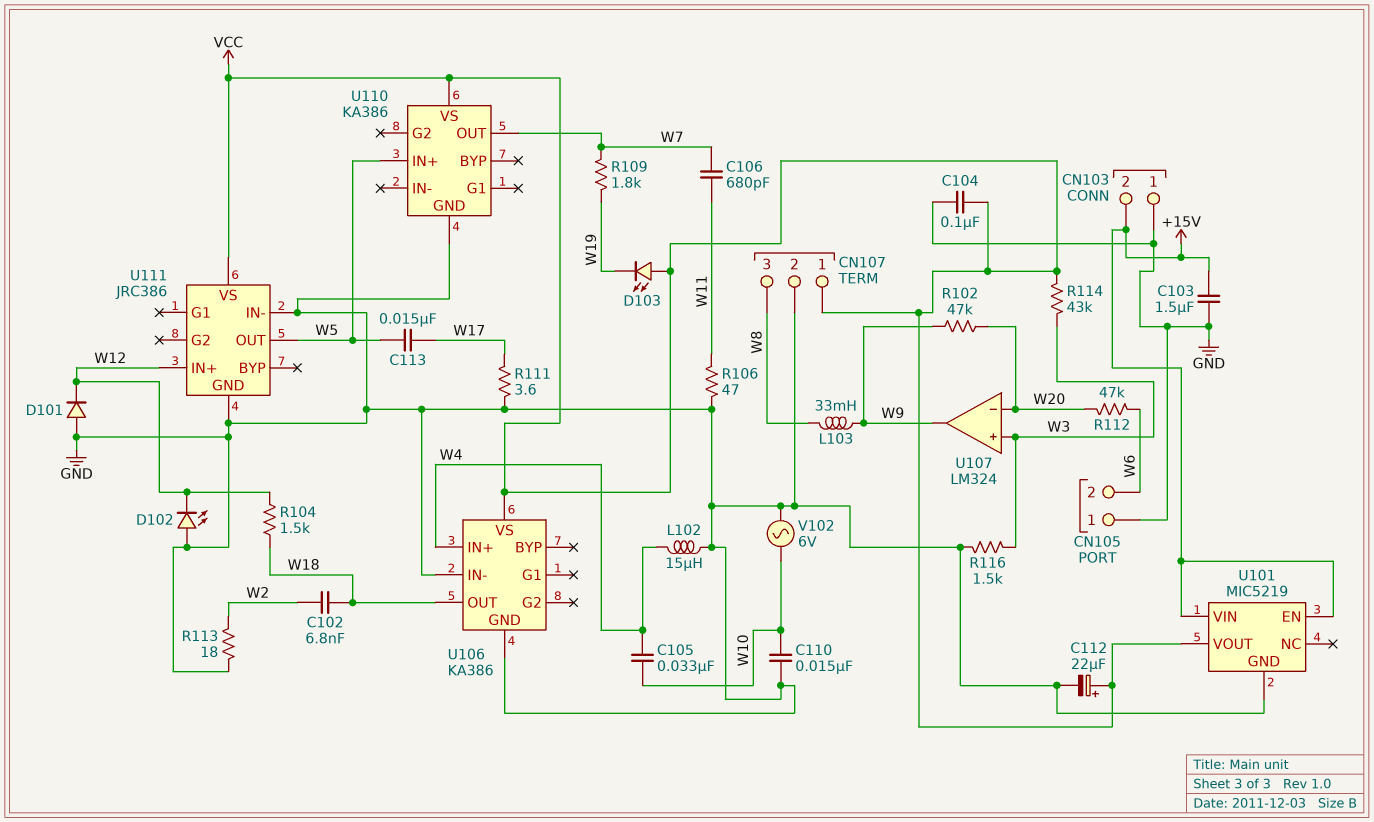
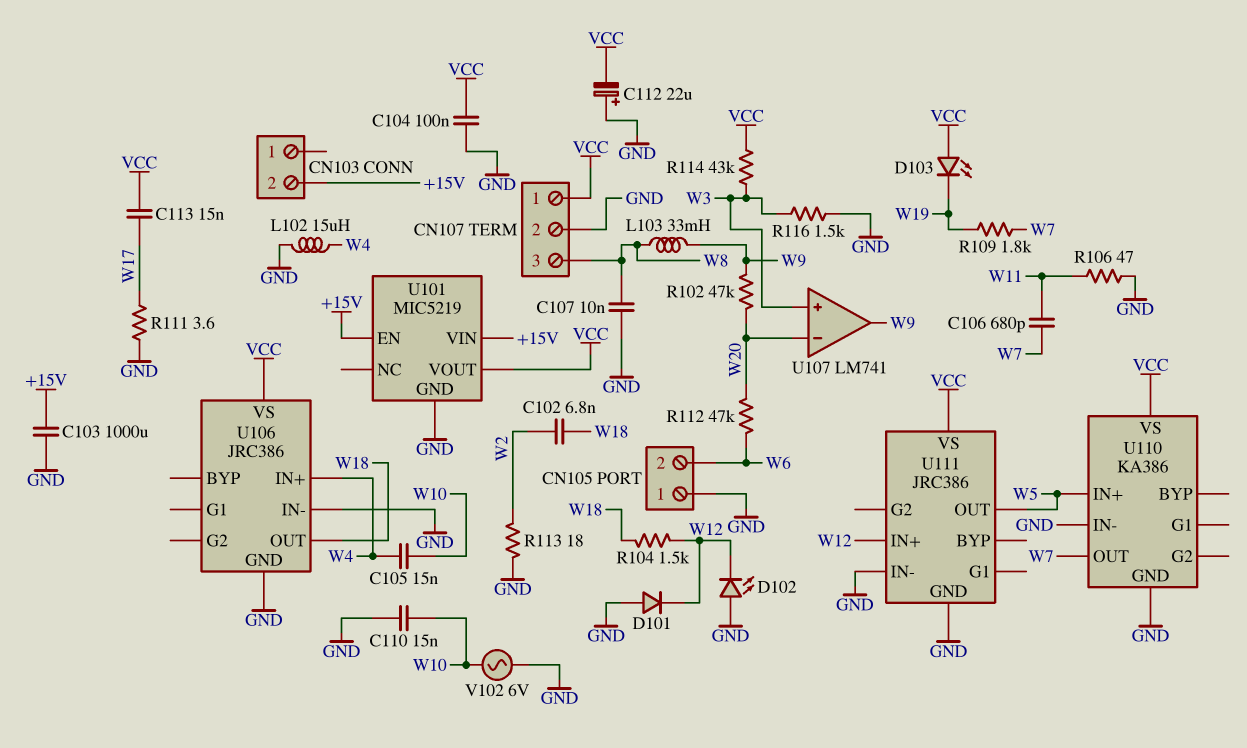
C103: 1.5uF (+15V, GND) -> 1000uF (+15V, GND)
C105: 33nF (W4, W10) -> 15nF (W4, W10)
C107: none -> 10nF (GND, W8)
C112: 22uF (plus VCC, minus GND) -> 22uF (plus GND, minus VCC)
C113: 15nF (W5, W17) -> 15nF (VCC, W17)
CN103 pin 1: GND -> none
U106: KA386 -> JRC386
U107: LM324 -> LM741
U110 pin IN-: none -> GND

